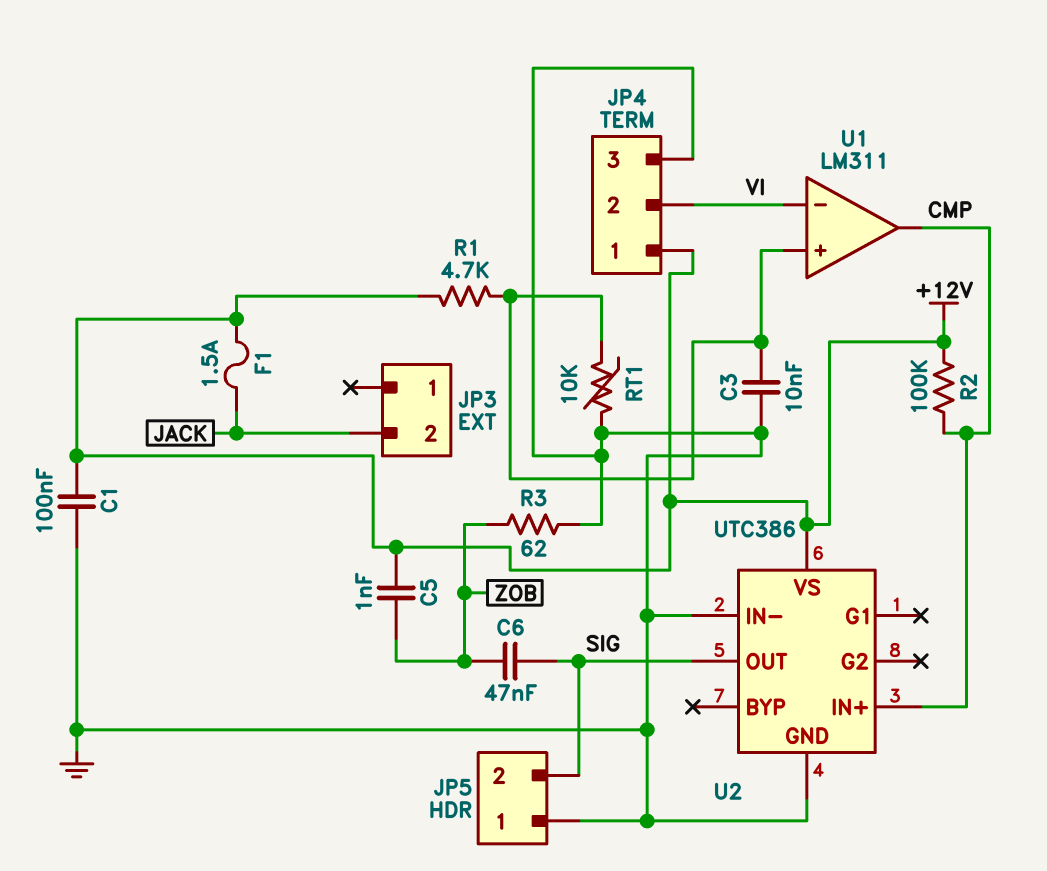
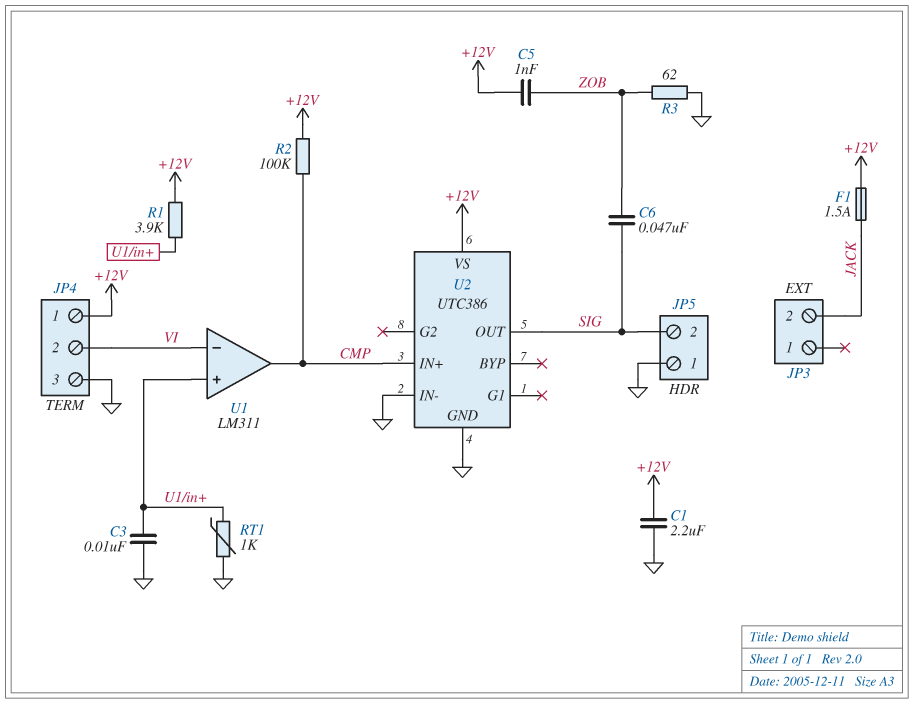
C1: 100nF (+12V, GND) -> 2.2uF (+12V, GND)
R1: 4.7k (+12V, U1/in+) -> 3.9k (+12V, U1/in+)
RT1: 10k (GND, U1/in+) -> 1k (GND, U1/in+)

